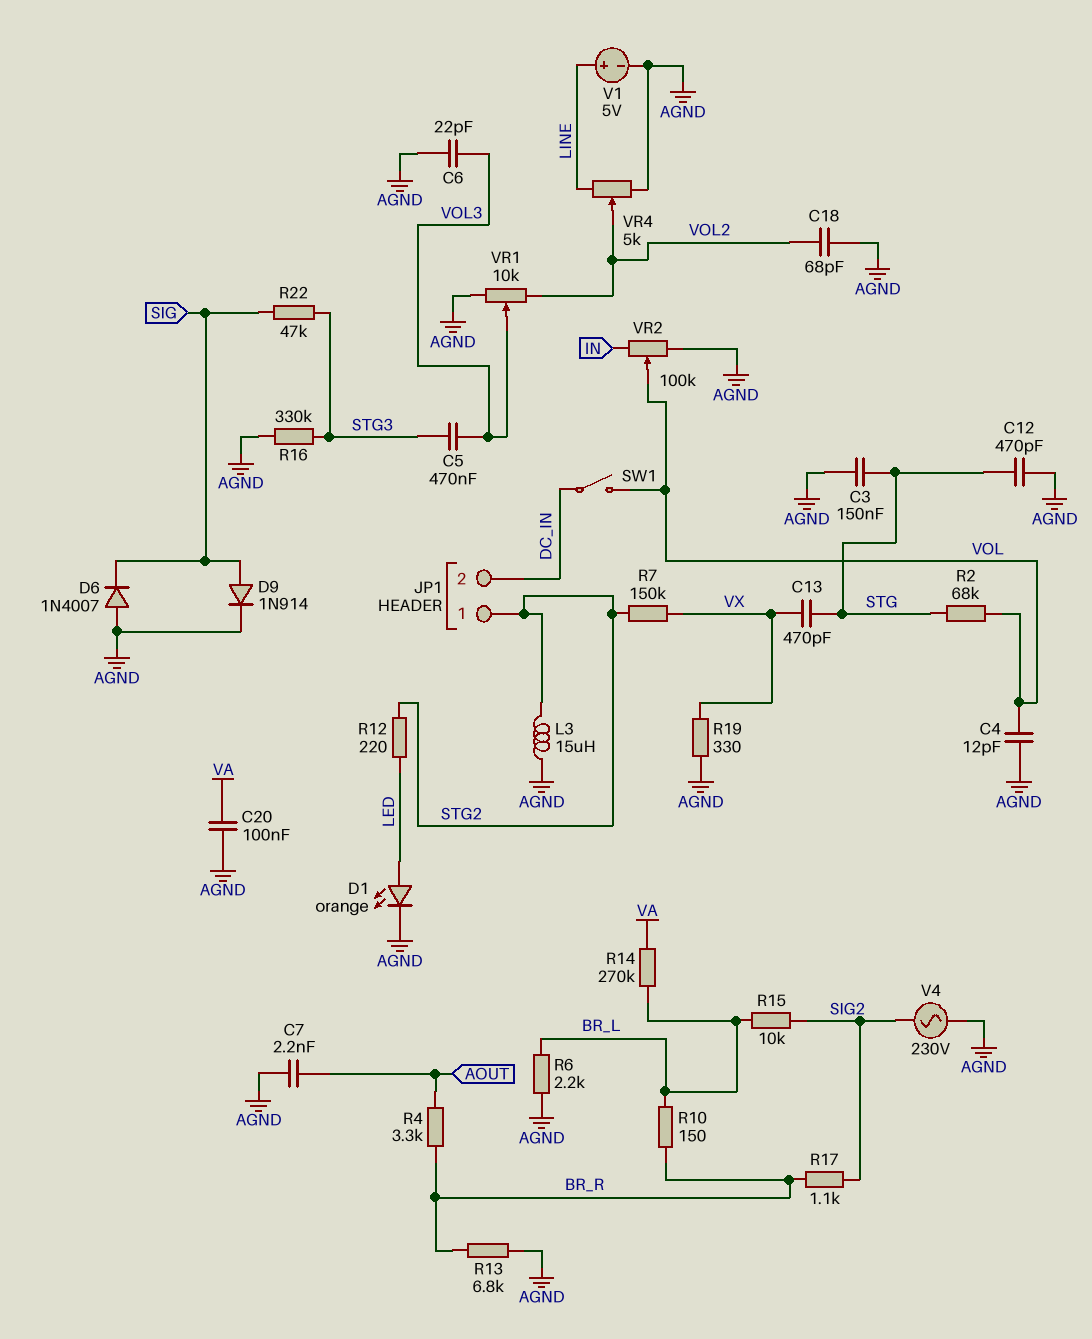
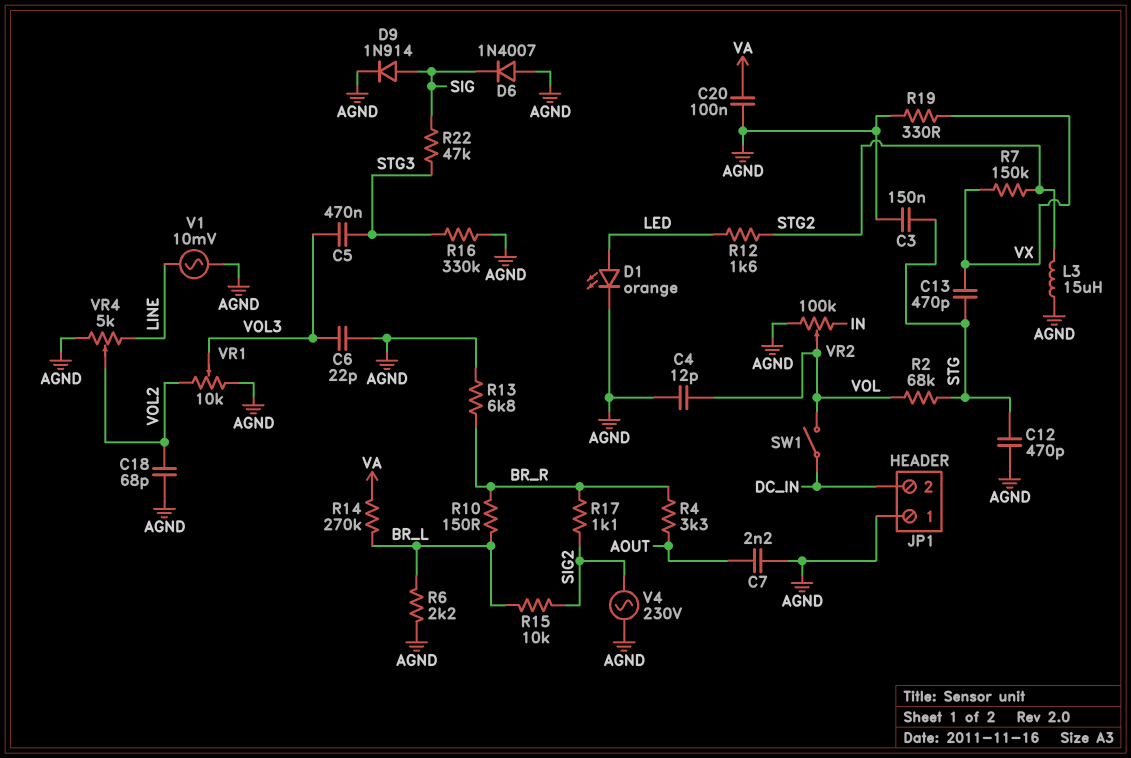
JP1 pin 1: STG2 -> AGND
R12: 220 (LED, STG2) -> 1.6k (LED, STG2)
V1: 5V (plus LINE, minus AGND) -> AC 10mV (AGND, LINE)

